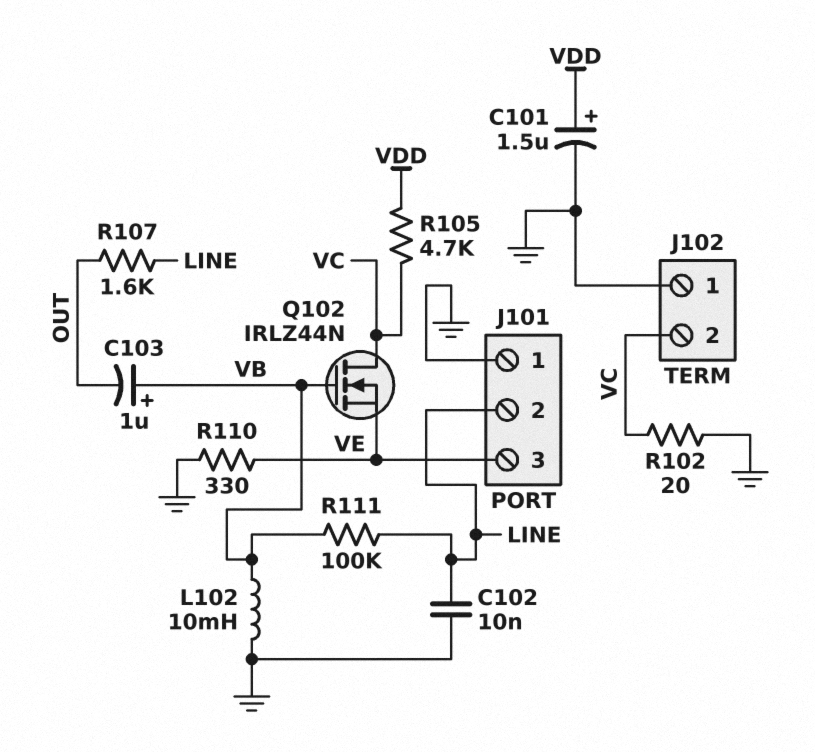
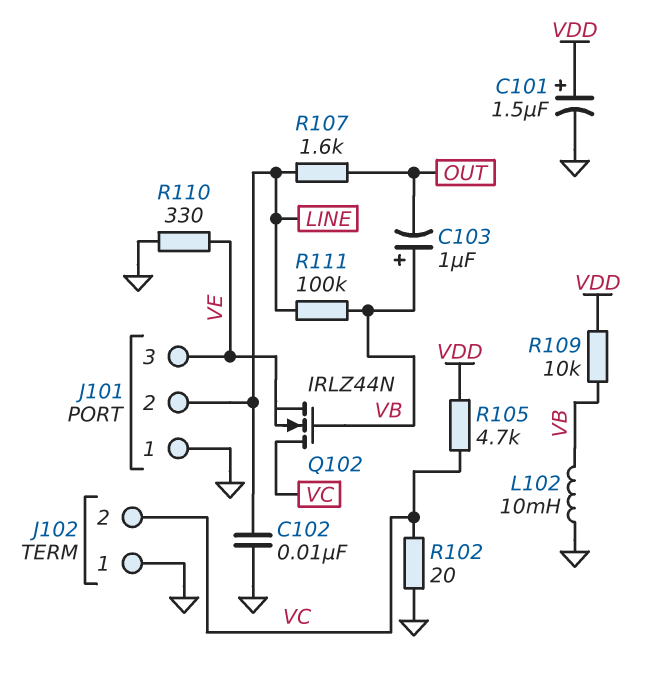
R109: none -> 10k (VB, VDD)

